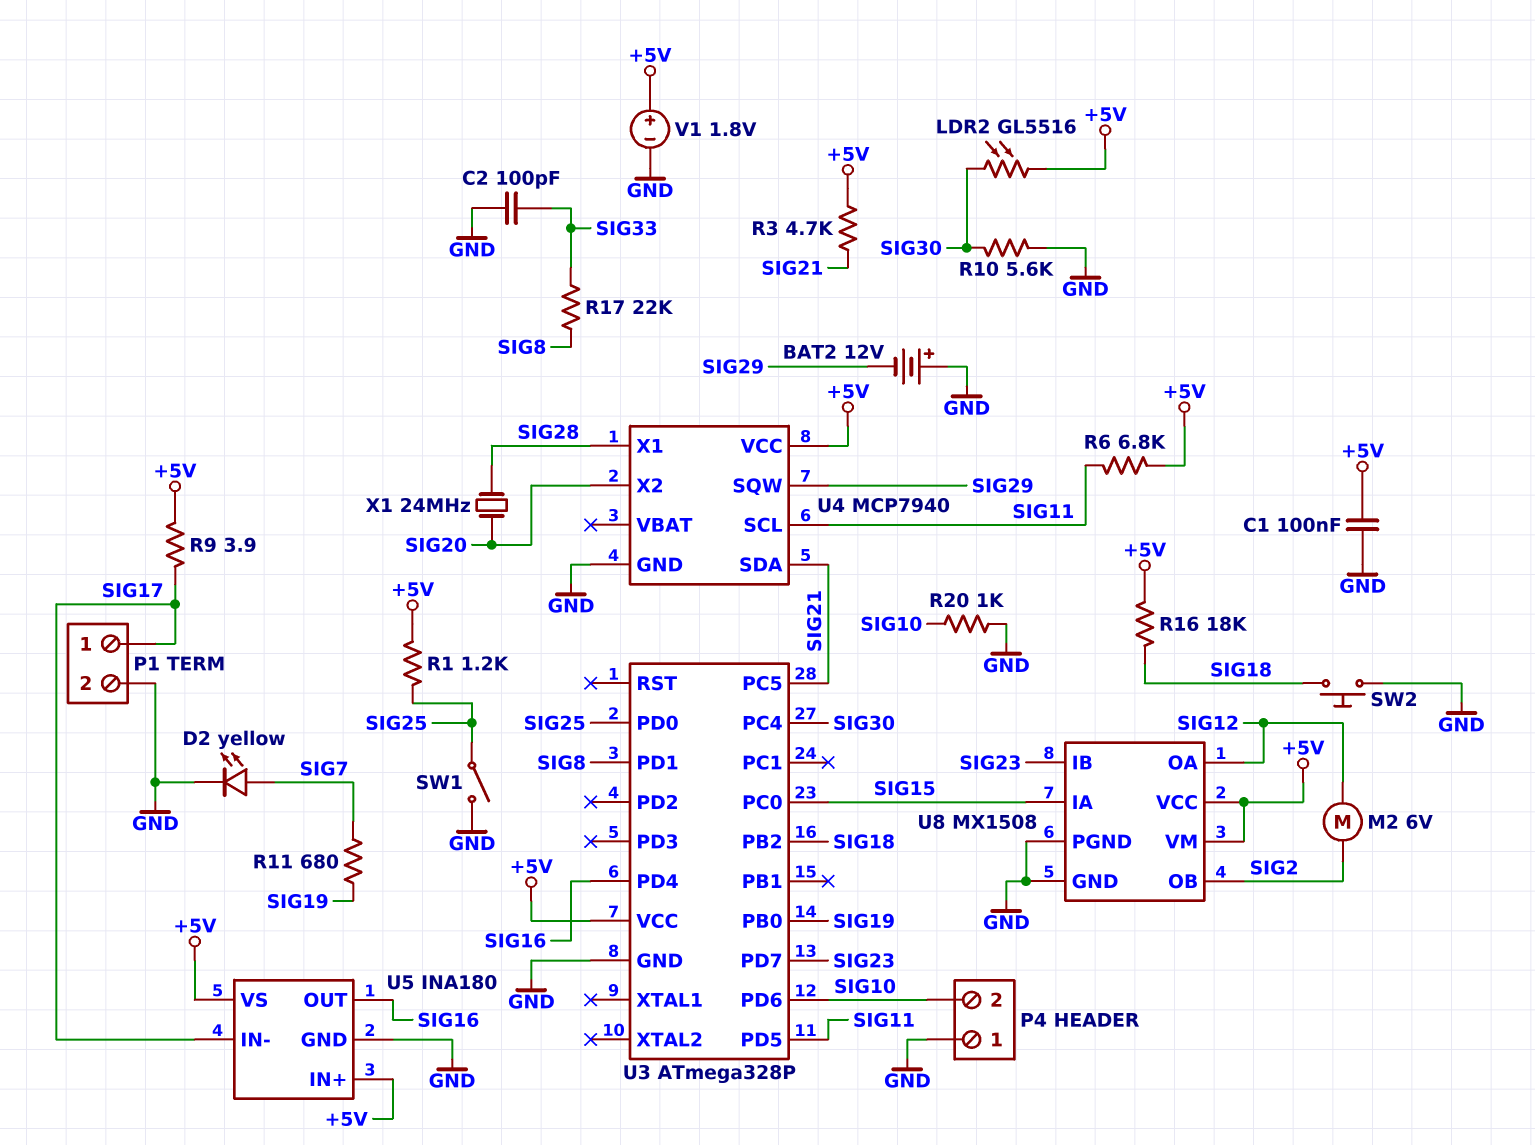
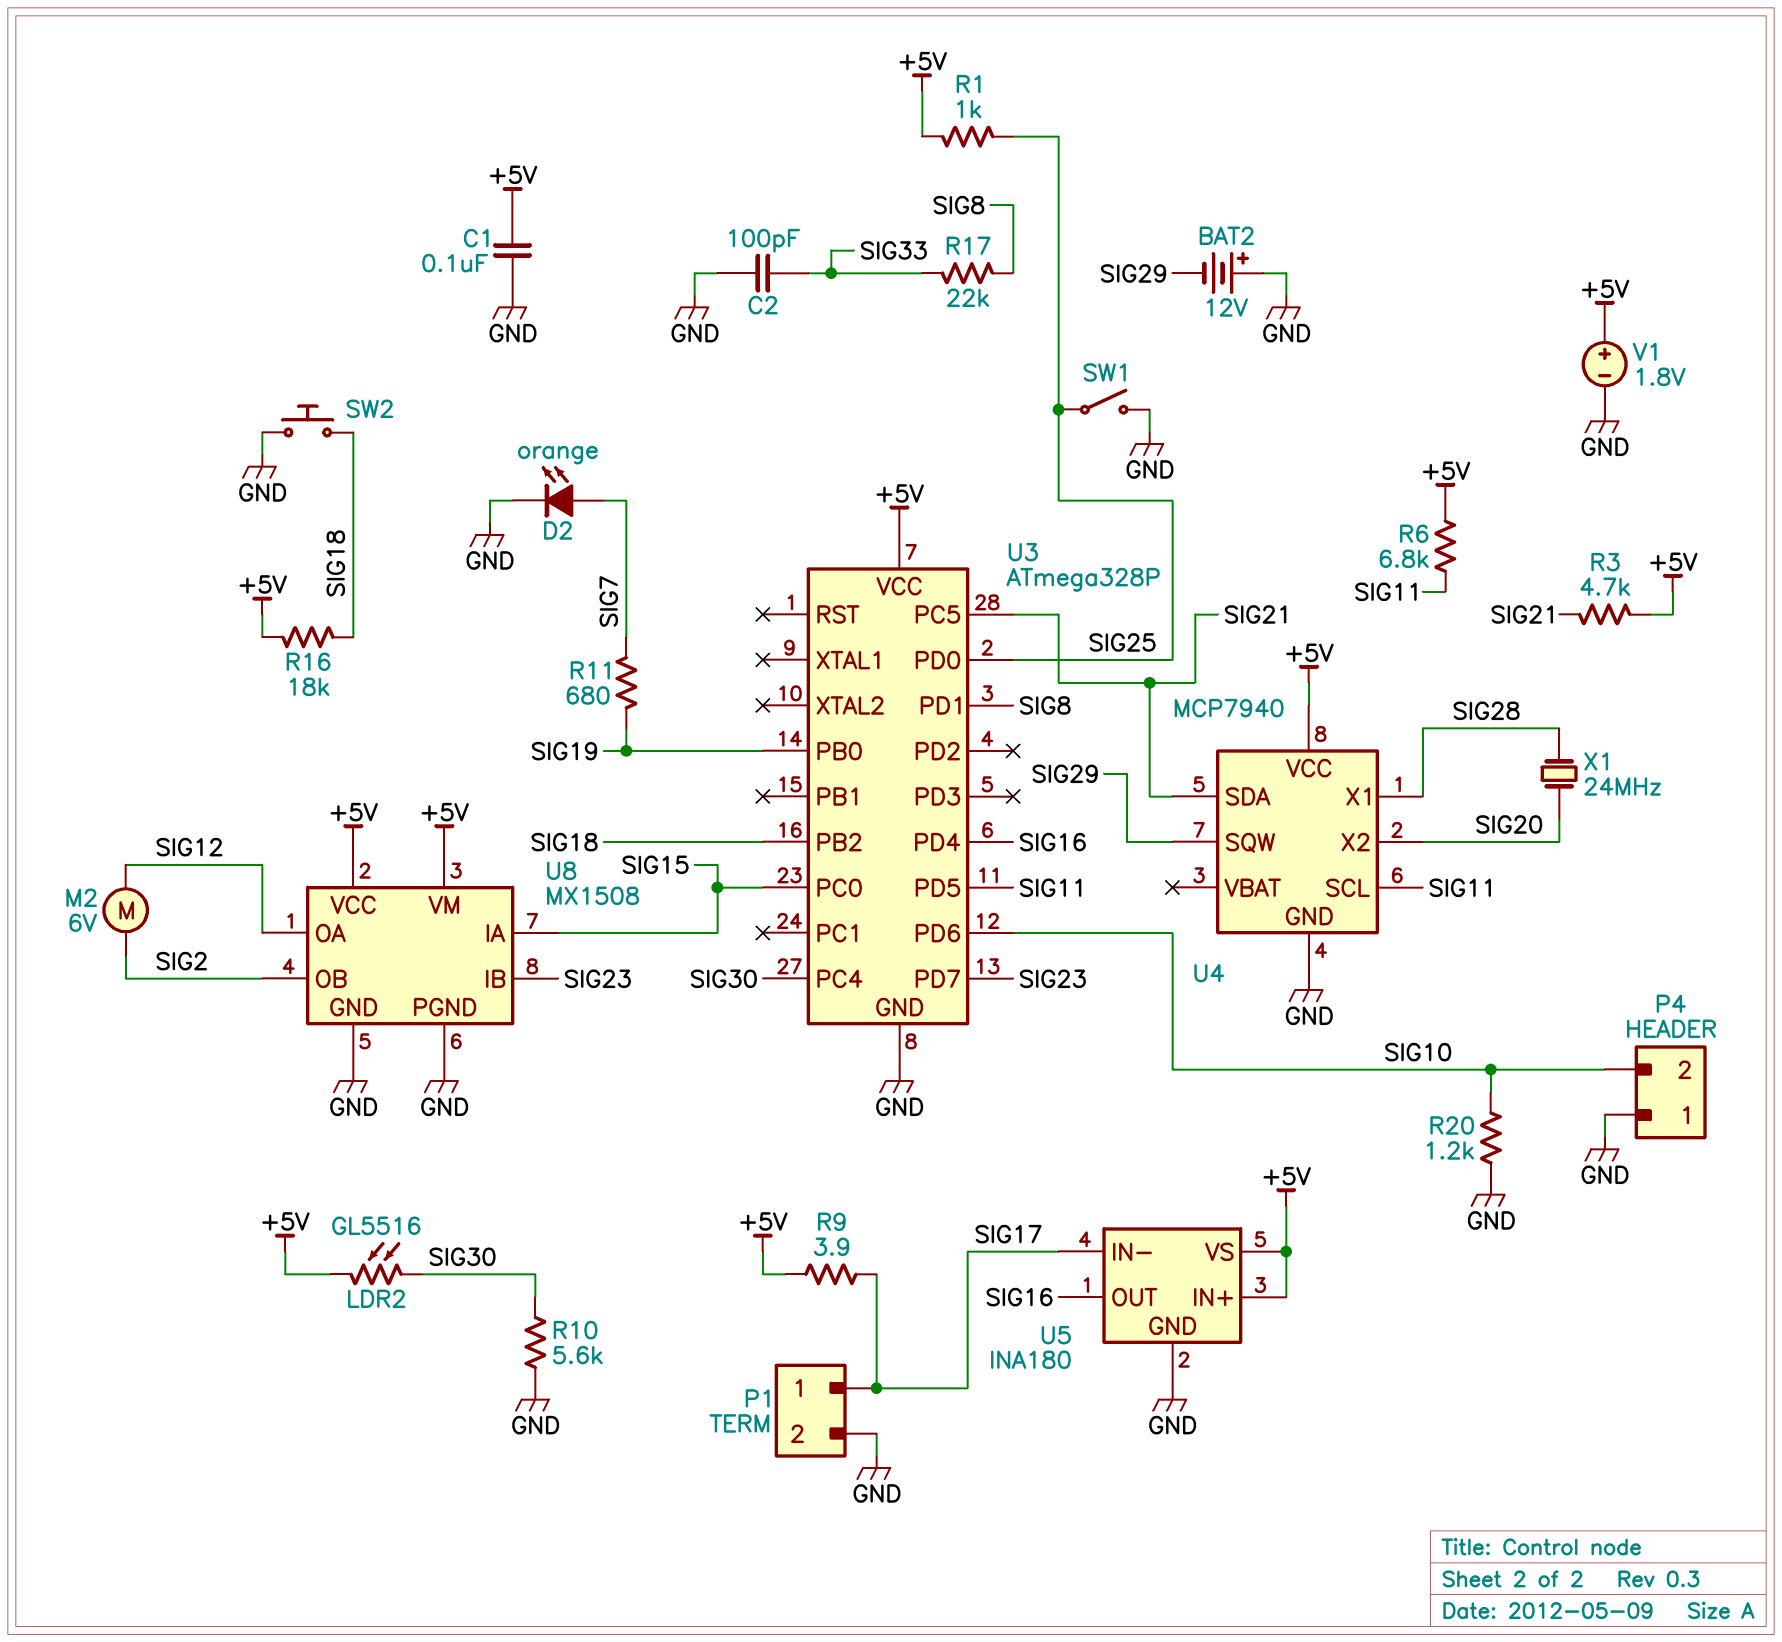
D2: LED yellow (A SIG7, K GND) -> LED orange (A SIG7, K GND)
R1: 1.2k (+5V, SIG25) -> 1k (+5V, SIG25)
R20: 1k (GND, SIG10) -> 1.2k (GND, SIG10)

